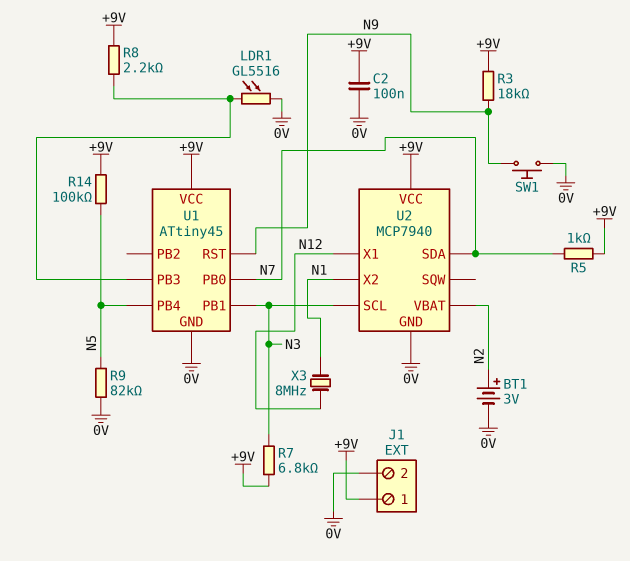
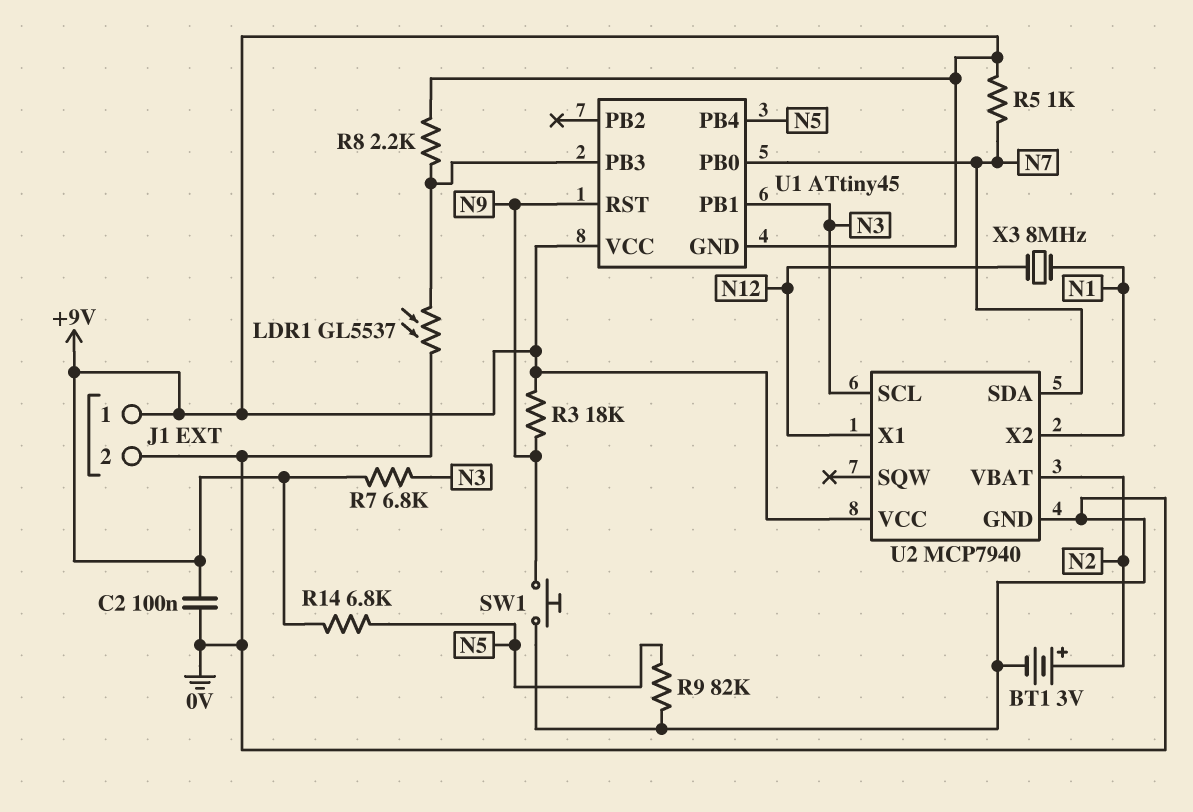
LDR1: GL5516 (0V, U1/PB3) -> GL5537 (0V, U1/PB3)
R14: 100k (+9V, N5) -> 6.8k (+9V, N5)
U1 pin GND: 0V -> +9V

